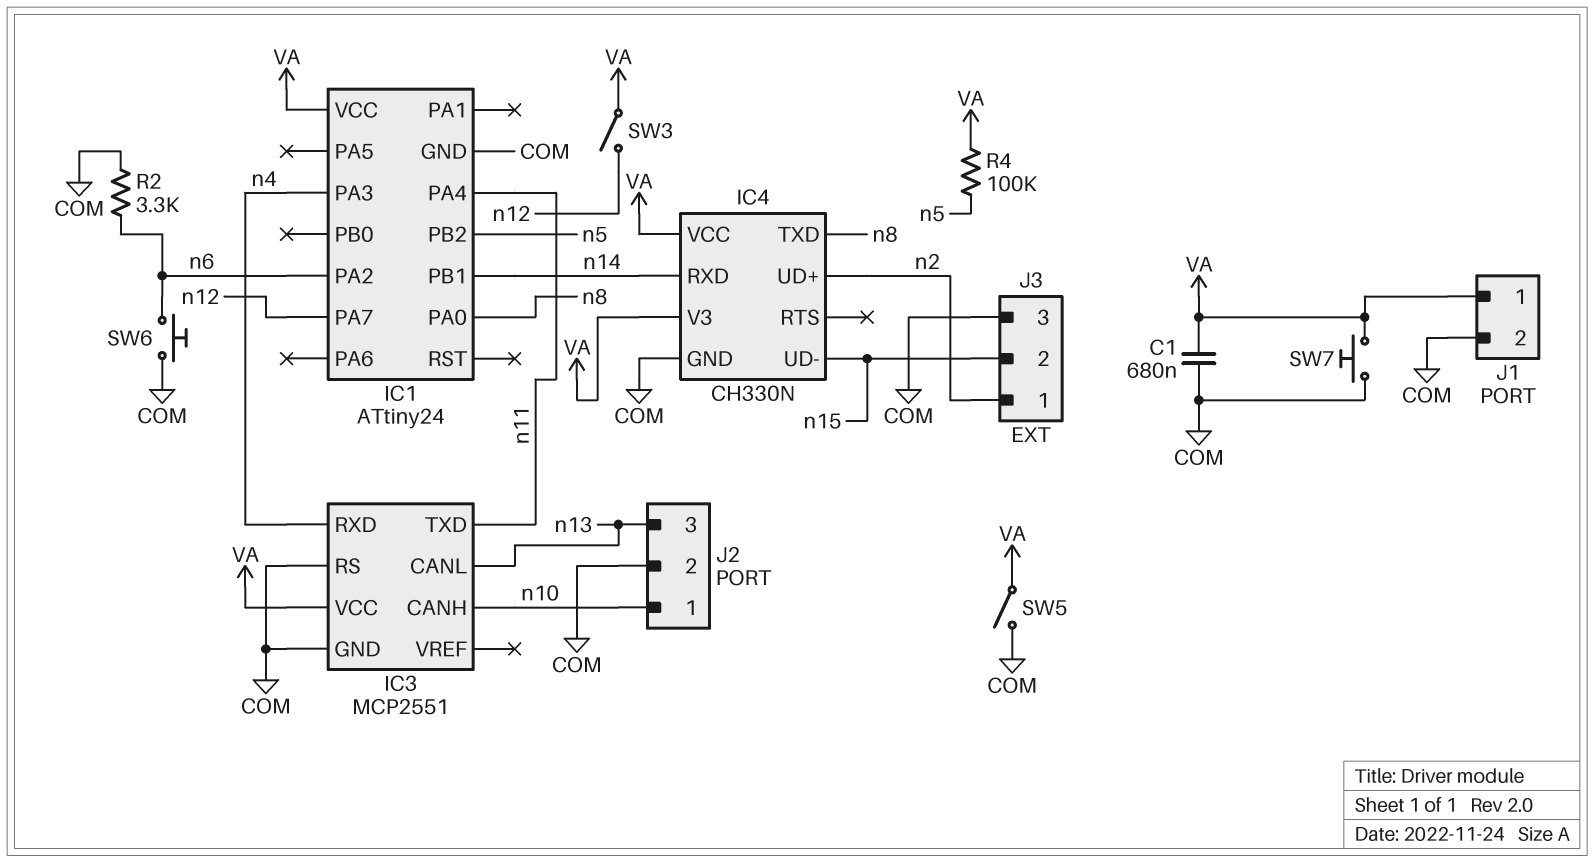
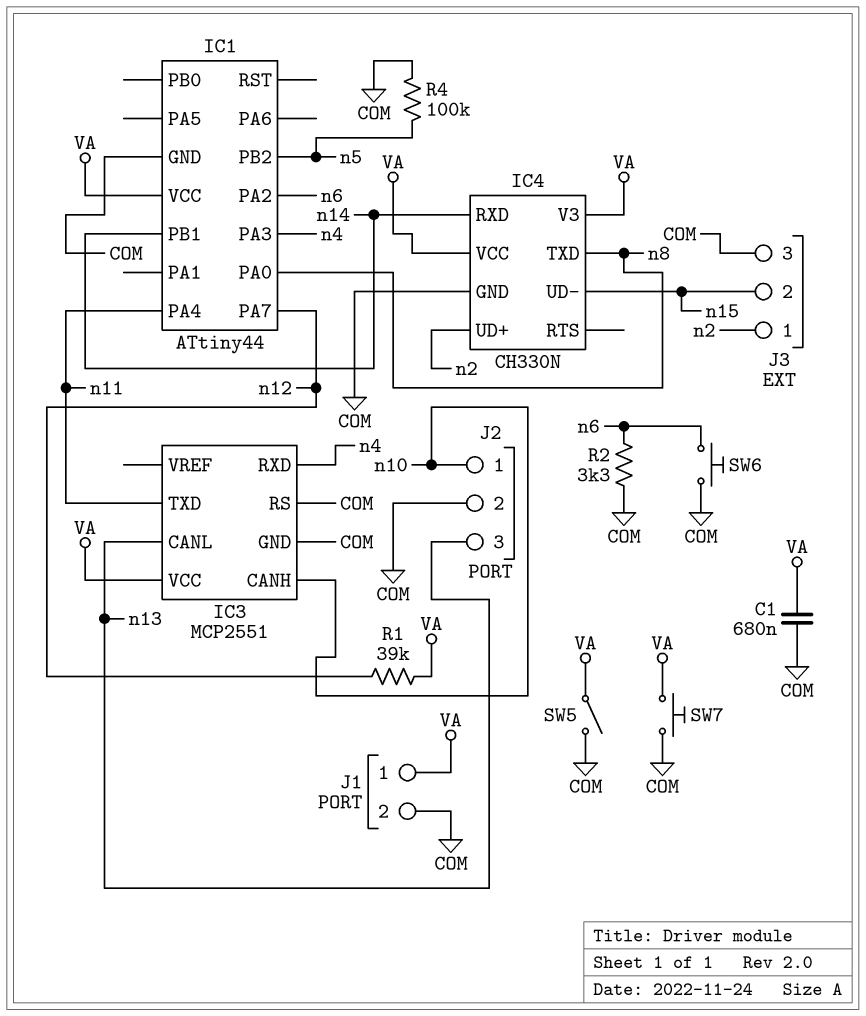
IC1: ATtiny24 -> ATtiny44
R1: none -> 39k (VA, n12)
R4: 100k (VA, n5) -> 100k (COM, n5)
SW3: switch (VA, n12) -> none

